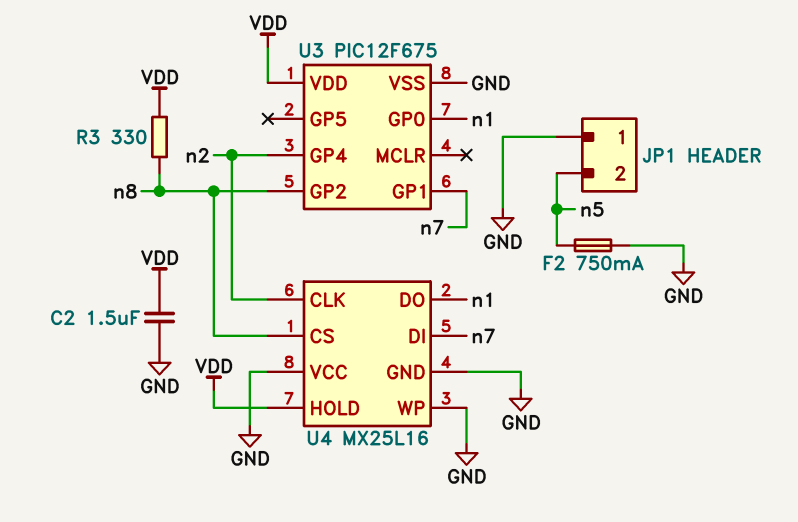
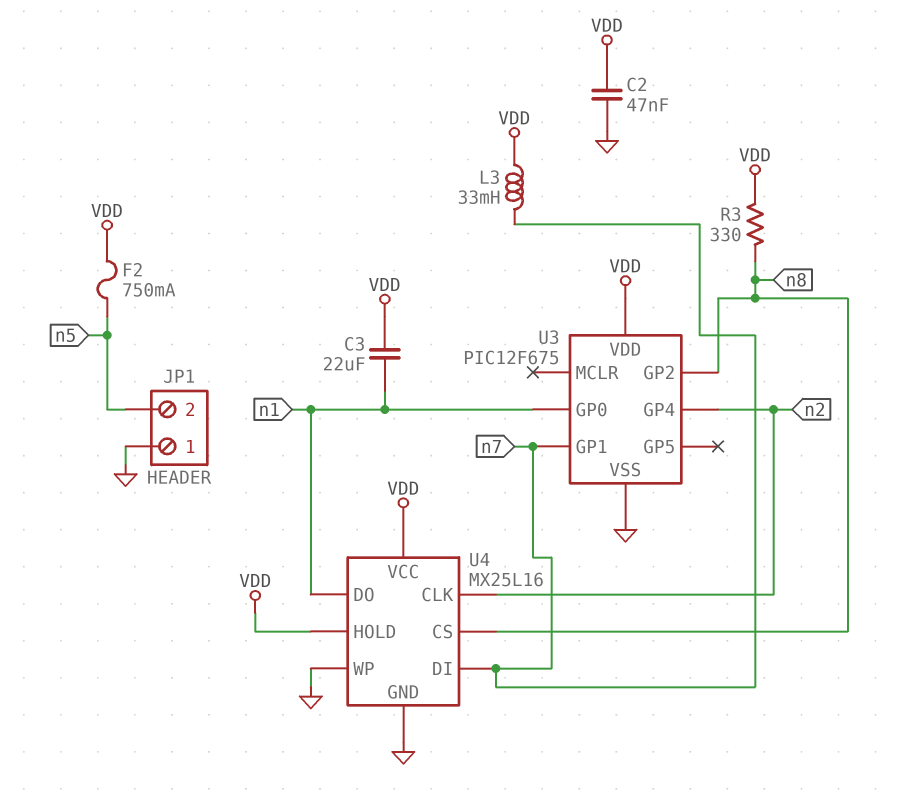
C2: 1.5uF (GND, VDD) -> 47nF (GND, VDD)
C3: none -> 22uF (VDD, n1)
F2: 750mA (GND, n5) -> 750mA (VDD, n5)
L3: none -> 33mH (VDD, n7)
U4 pin VCC: GND -> VDD

